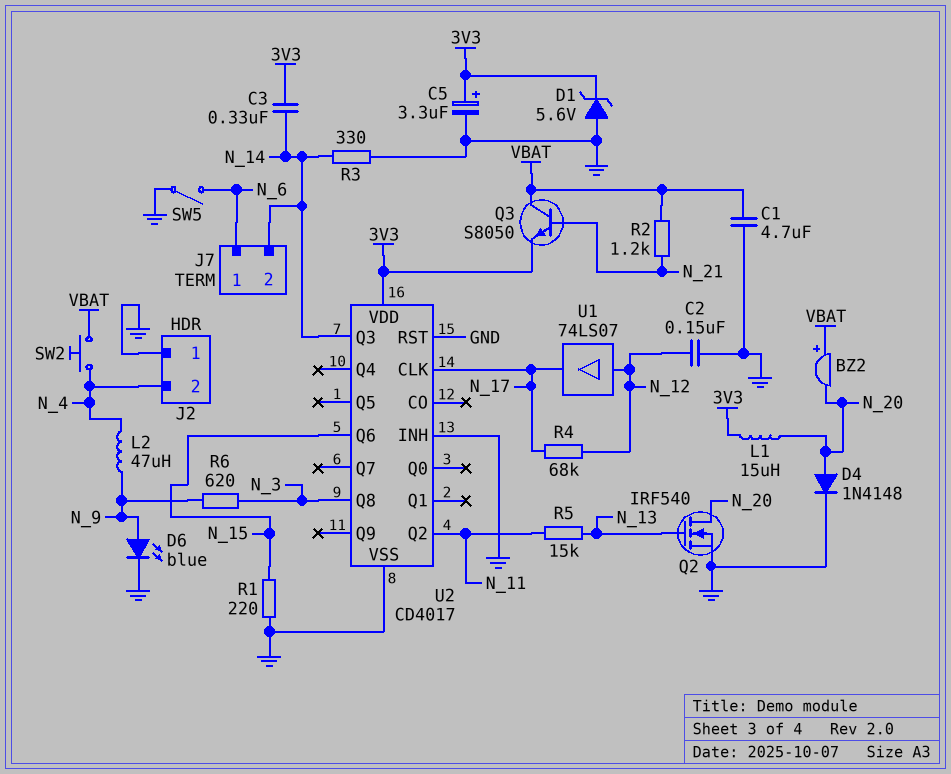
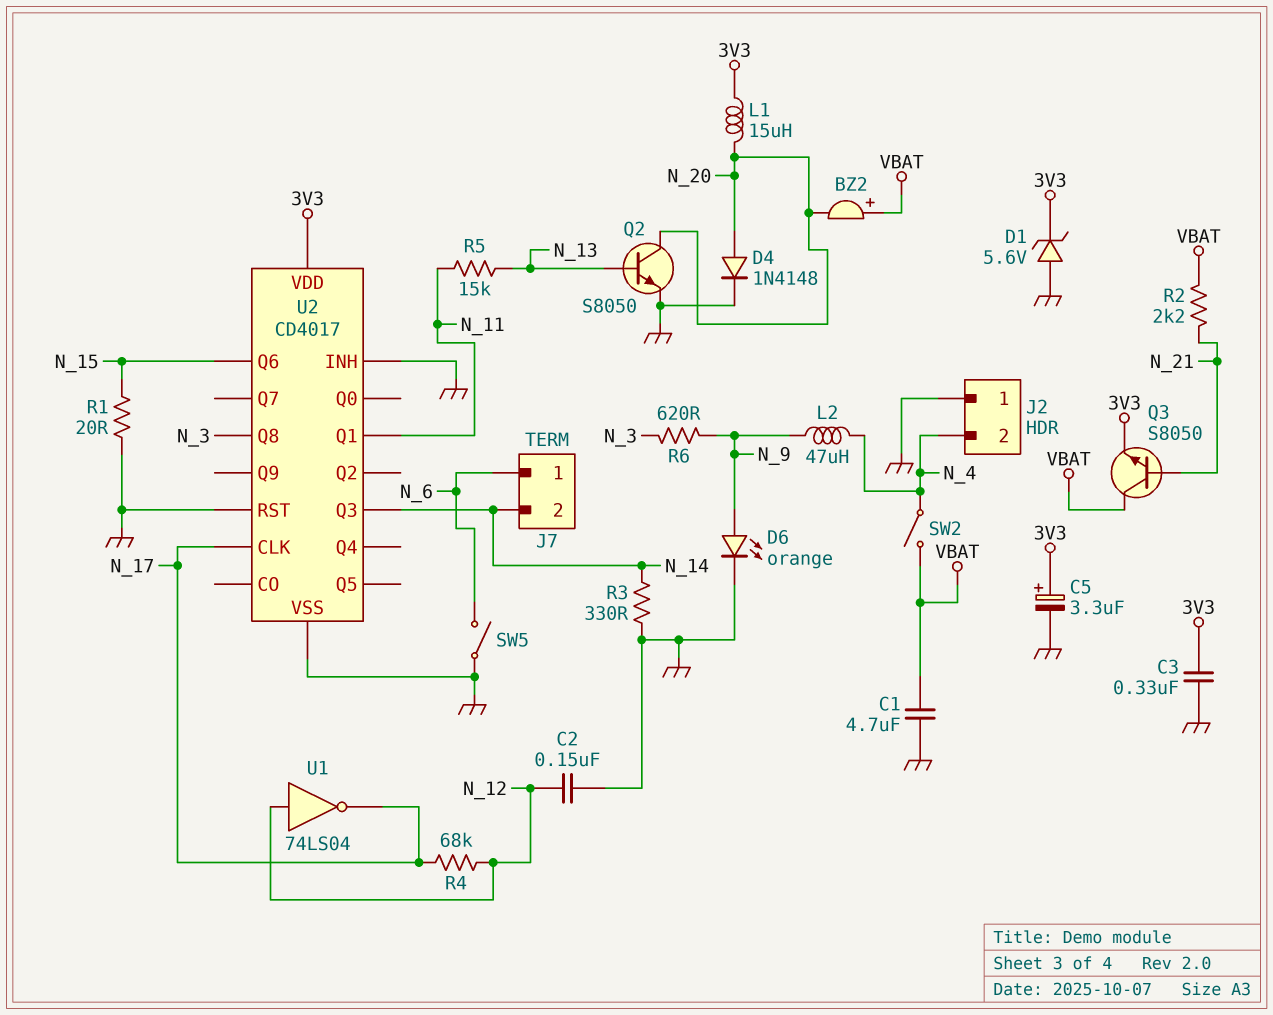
C3: 330nF (3V3, N_14) -> 330nF (3V3, GND)
D6: LED blue (A N_9, K GND) -> LED orange (A N_9, K GND)
Q2: NMOS IRF540 (G N_13, D N_20, S GND) -> NPN S8050 (B N_13, C N_20, E GND)
R1: 220 (GND, N_15) -> 20 (GND, N_15)
R2: 1.2k (N_21, VBAT) -> 2.2k (N_21, VBAT)
SW2: button (N_4, VBAT) -> switch (N_4, VBAT)
U1: buffer 74LS07 (in N_12, out N_17) -> NOT 74LS04 (in N_12, out N_17)
U2 pin Q1: none -> N_11
U2 pin Q2: N_11 -> none

